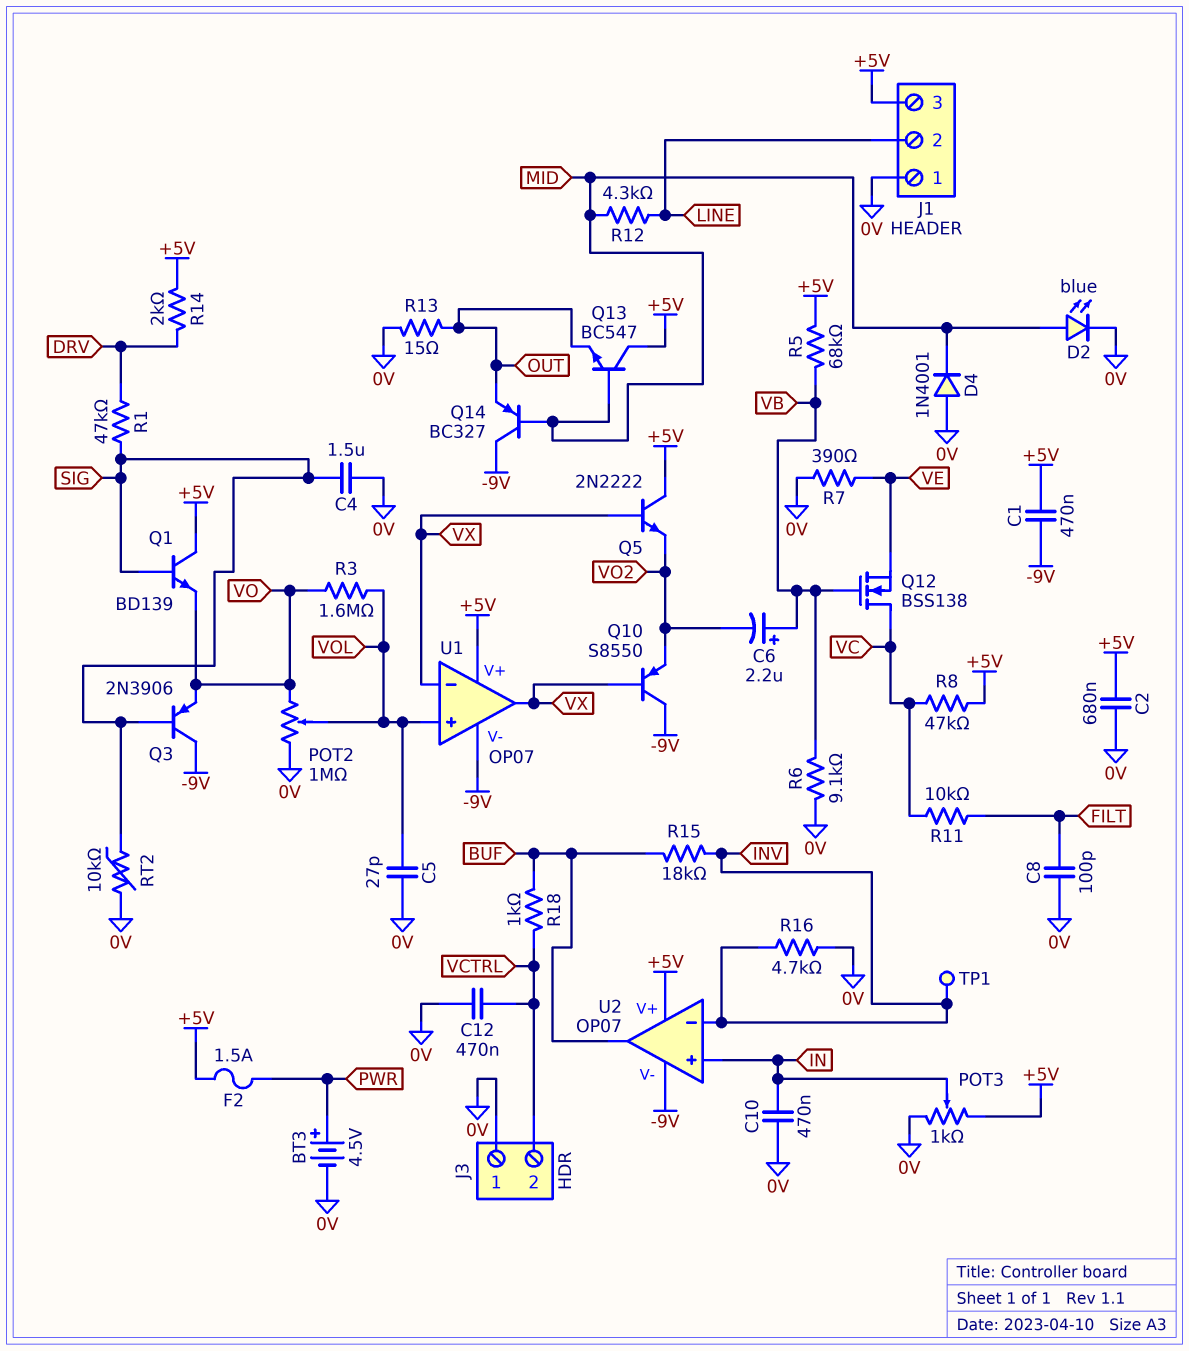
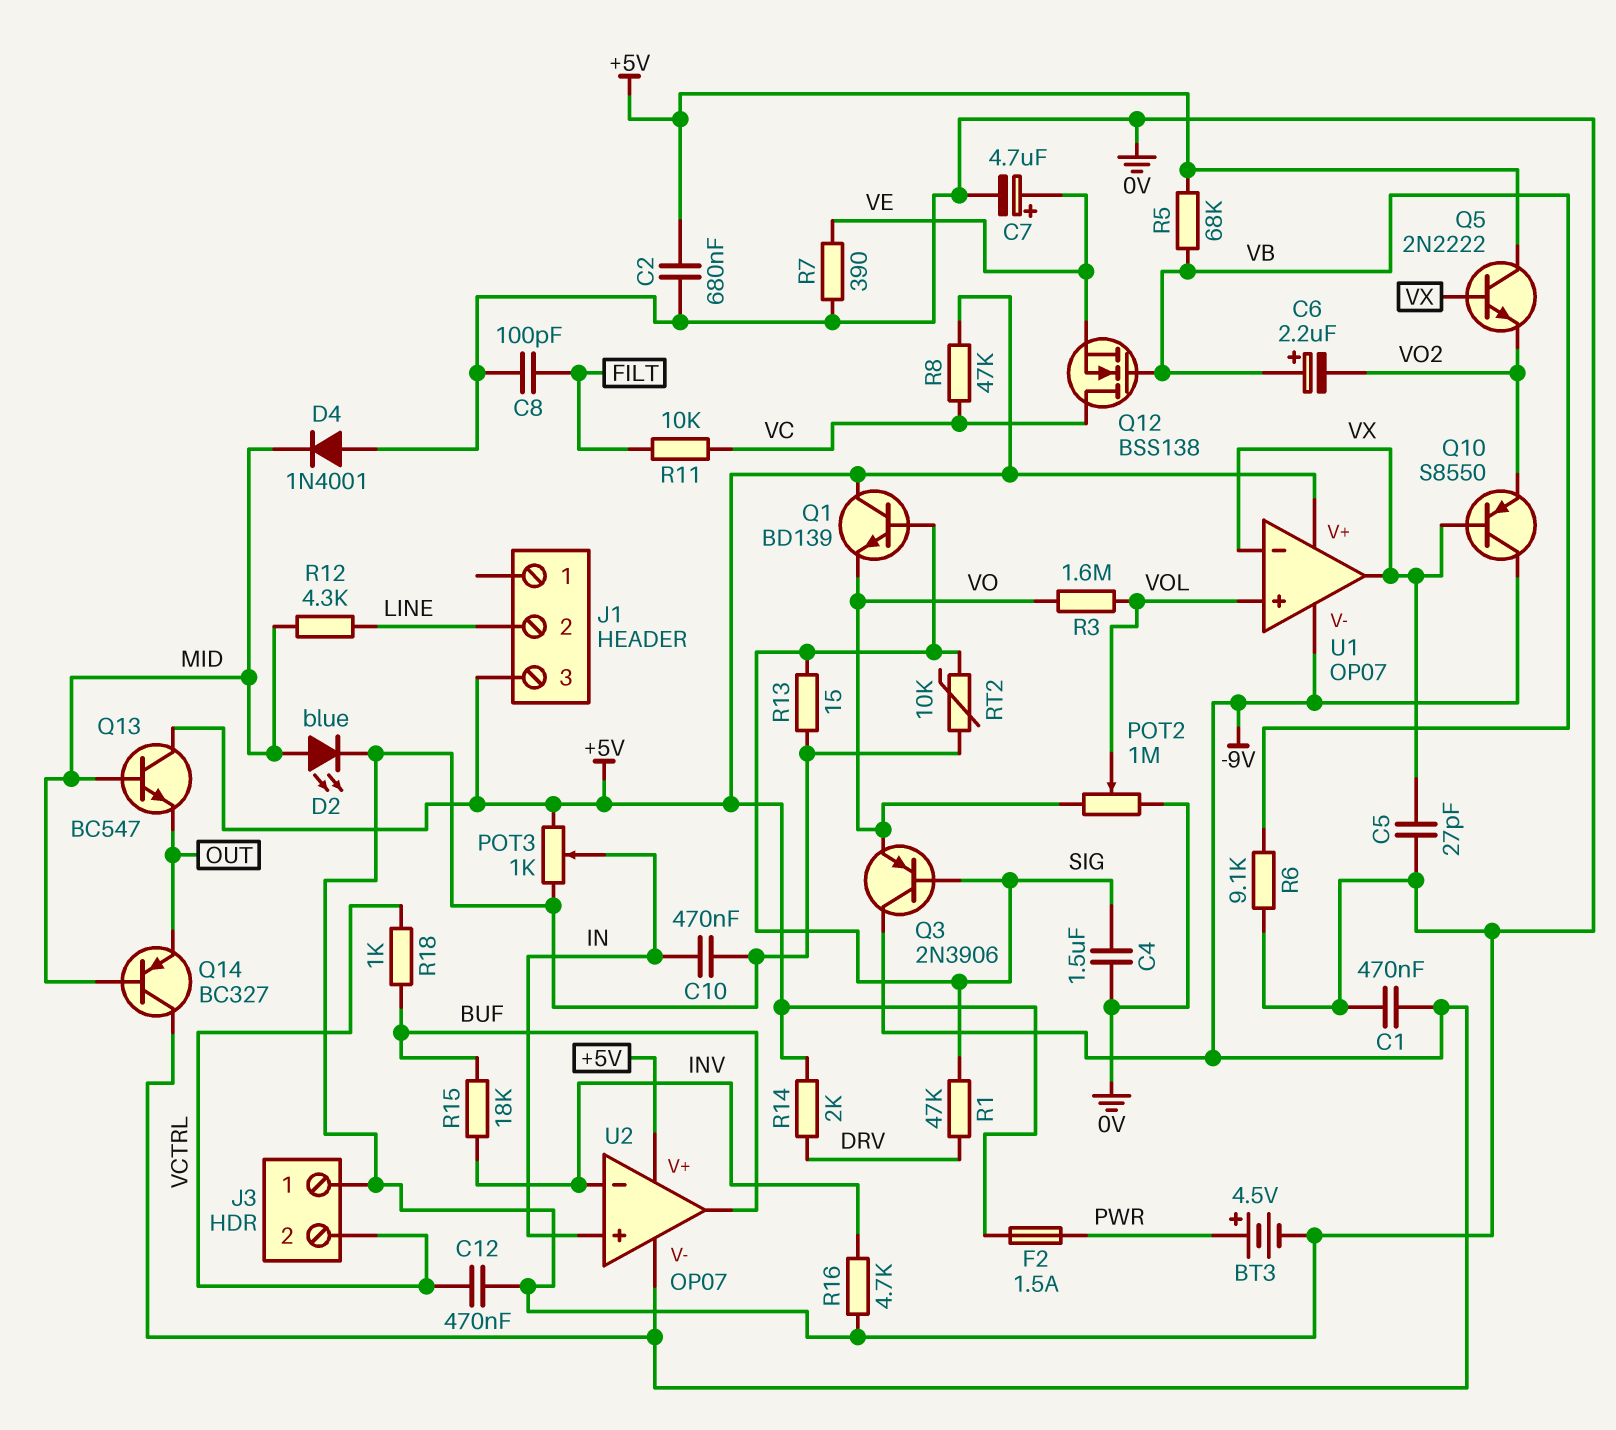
C1: 470nF (+5V, -9V) -> 470nF (-9V, 0V)
C5: 27pF (0V, VOL) -> 27pF (0V, VX)
C7: none -> 4.7uF (plus VE, minus 0V)
J1 pin 1: 0V -> none
R13: 15 (0V, OUT) -> 15 (0V, SIG)
TP1: test point (INV) -> none

